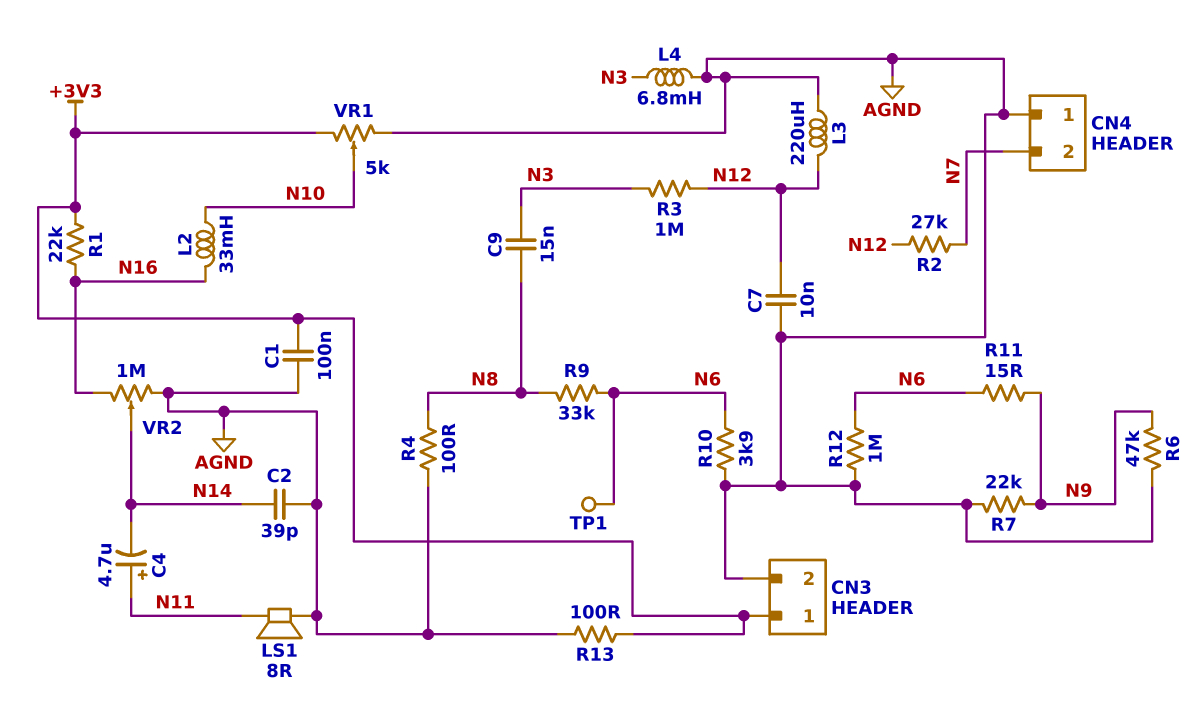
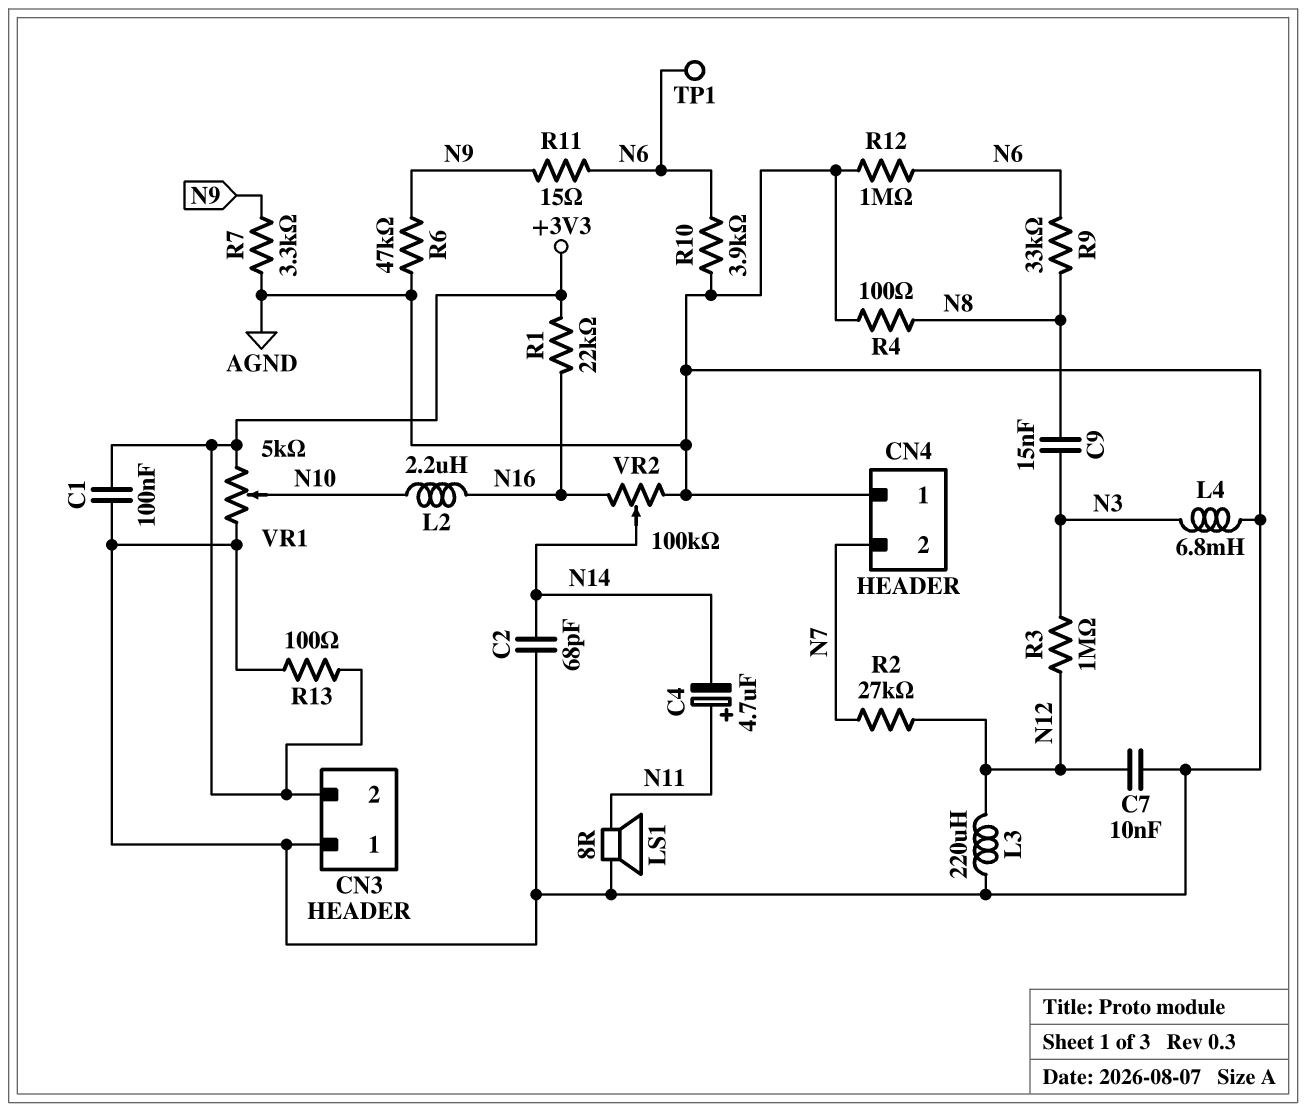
C2: 39pF (AGND, N14) -> 68pF (AGND, N14)
CN3 pin 1: +3V3 -> AGND
CN3 pin 2: AGND -> +3V3
L2: 33mH (N10, N16) -> 2.2uH (N10, N16)
R7: 22k (AGND, N9) -> 3.3k (AGND, N9)
VR2: 1M (AGND, N16, wiper N14) -> 100k (AGND, N16, wiper N14)

